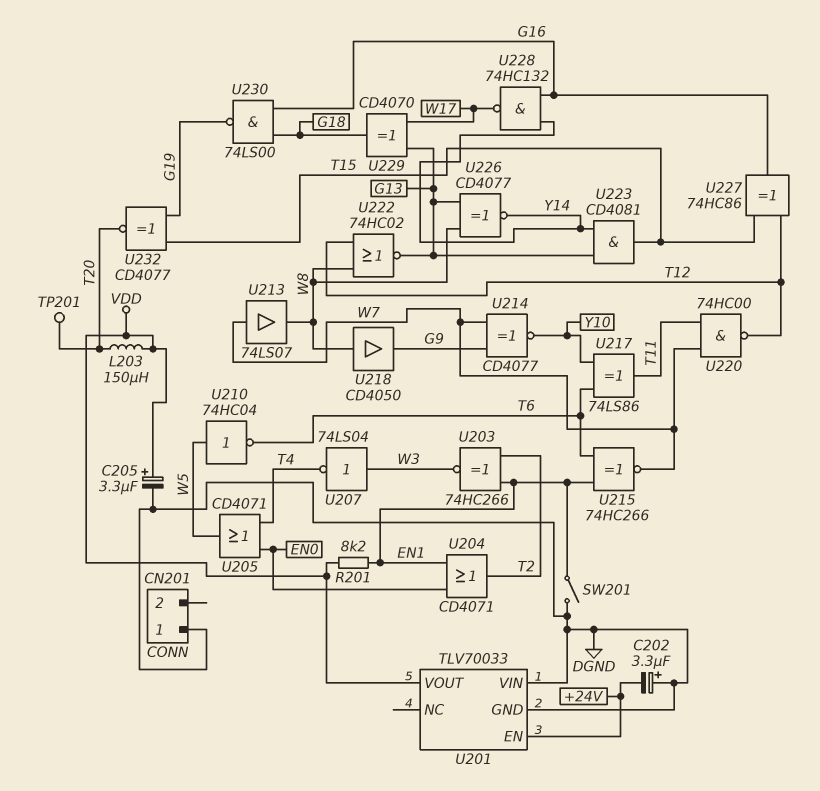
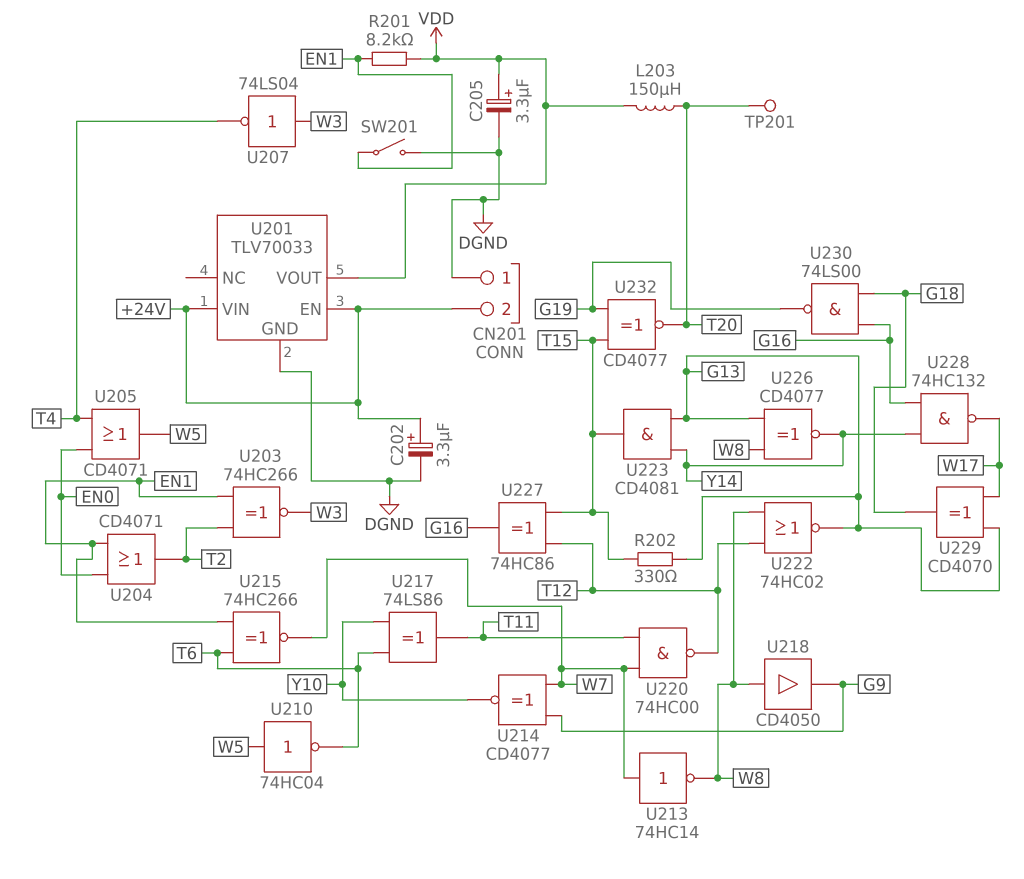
C202: 3.3uF (plus DGND, minus +24V) -> 3.3uF (plus +24V, minus DGND)
CN201 pin 2: none -> +24V
R202: none -> 330 (G13, T15)
U201 pin VIN: DGND -> +24V
U213: buffer 74LS07 (in W7, out W8) -> NOT 74HC14 (in W7, out W8)

